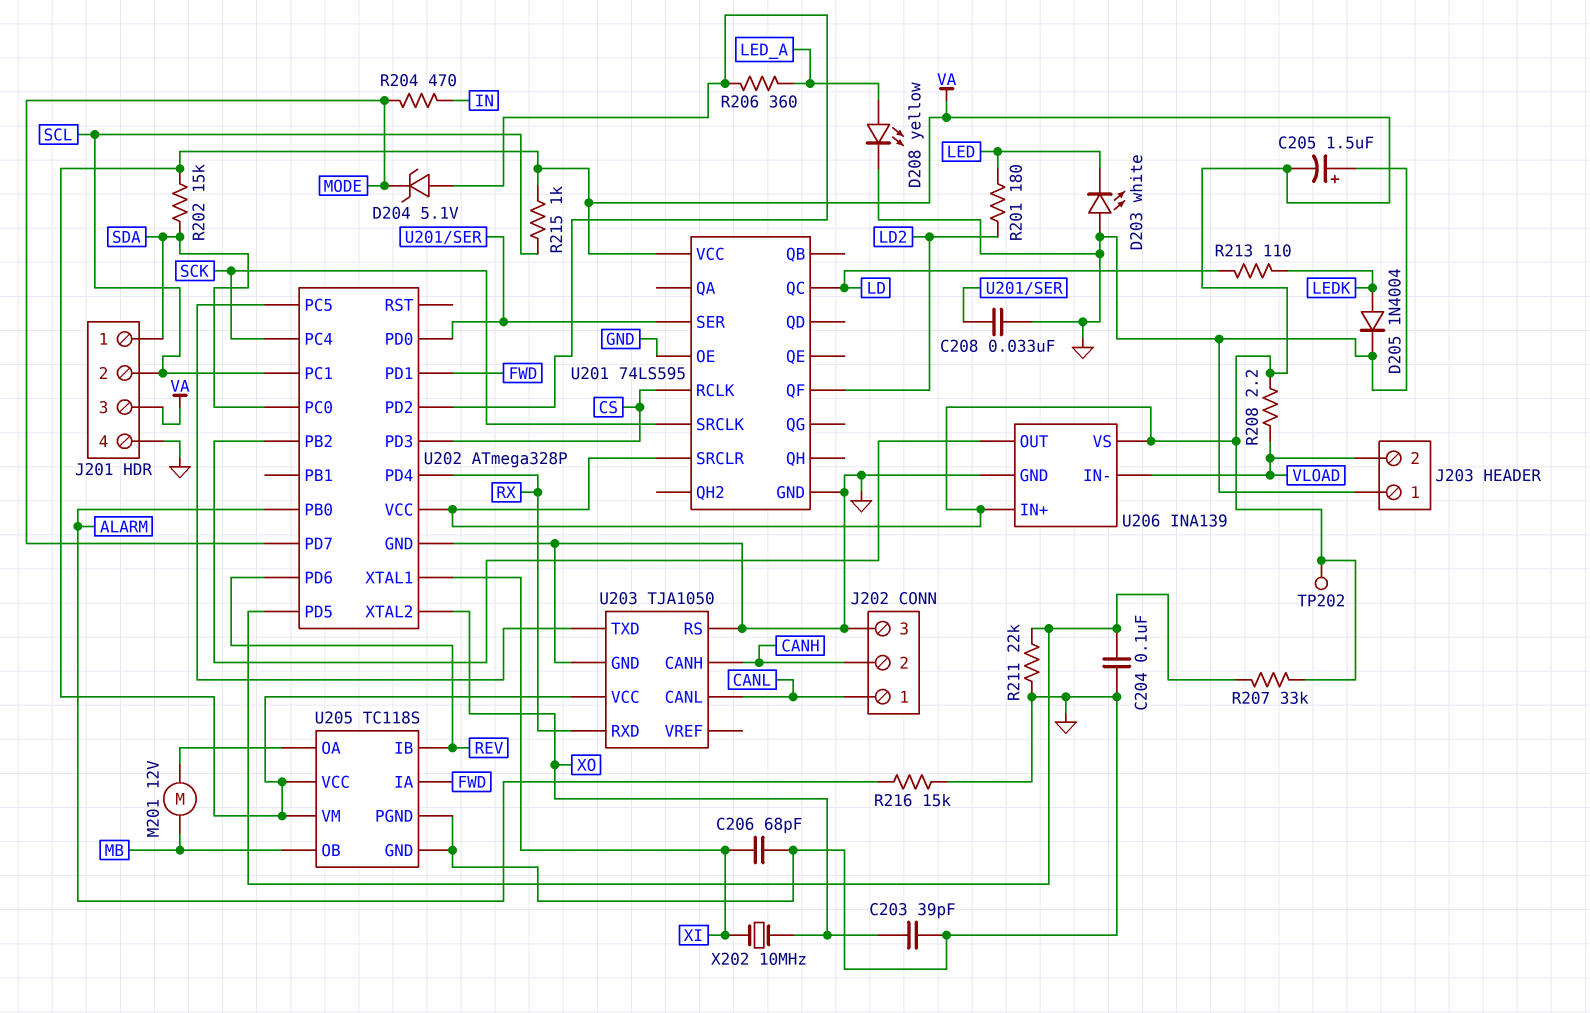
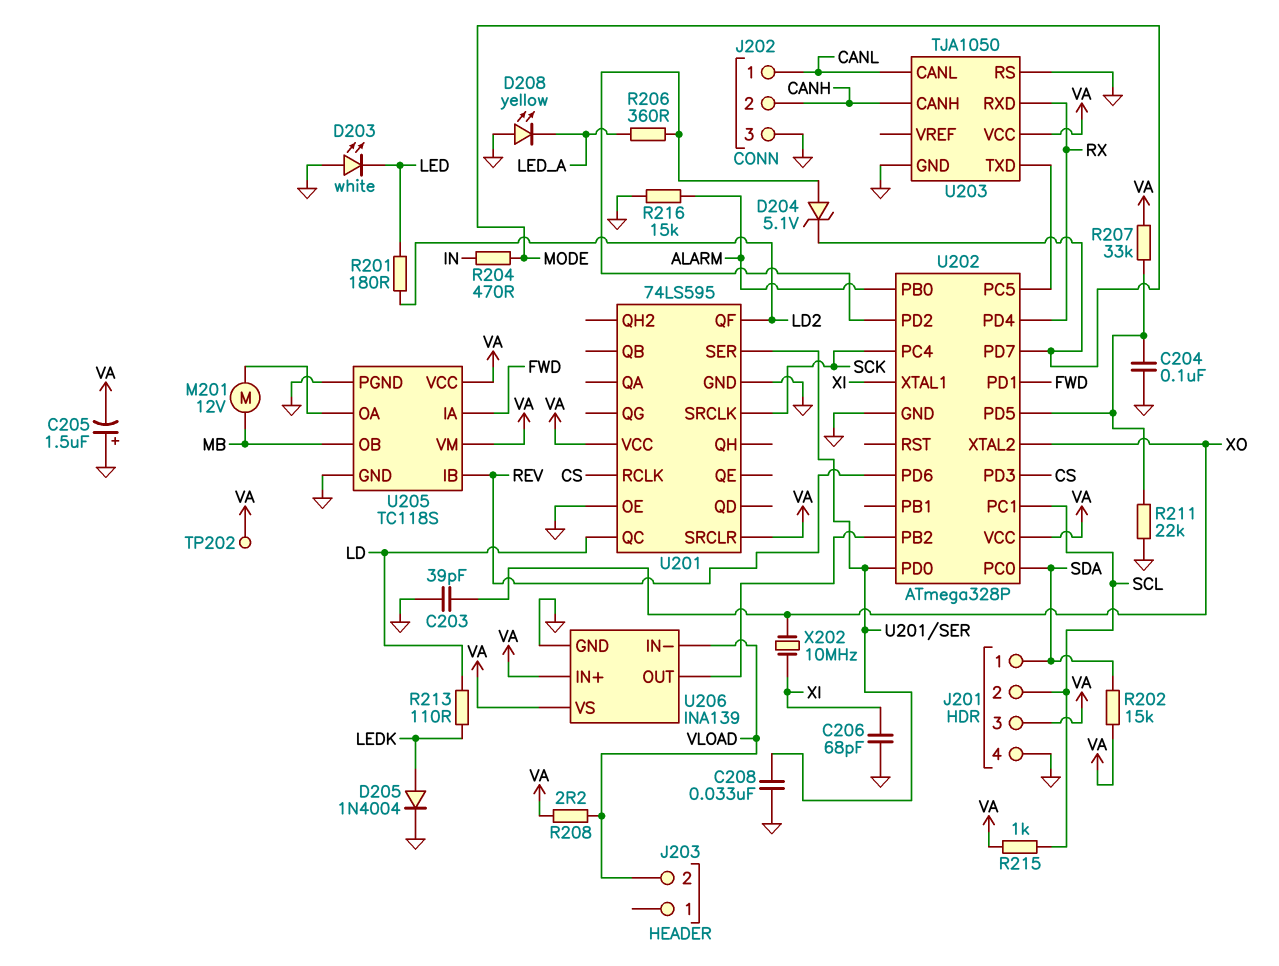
D208: LED yellow (A LED_A, K GND) -> LED yellow (A GND, K LED_A)
J203 pin 1: GND -> none

